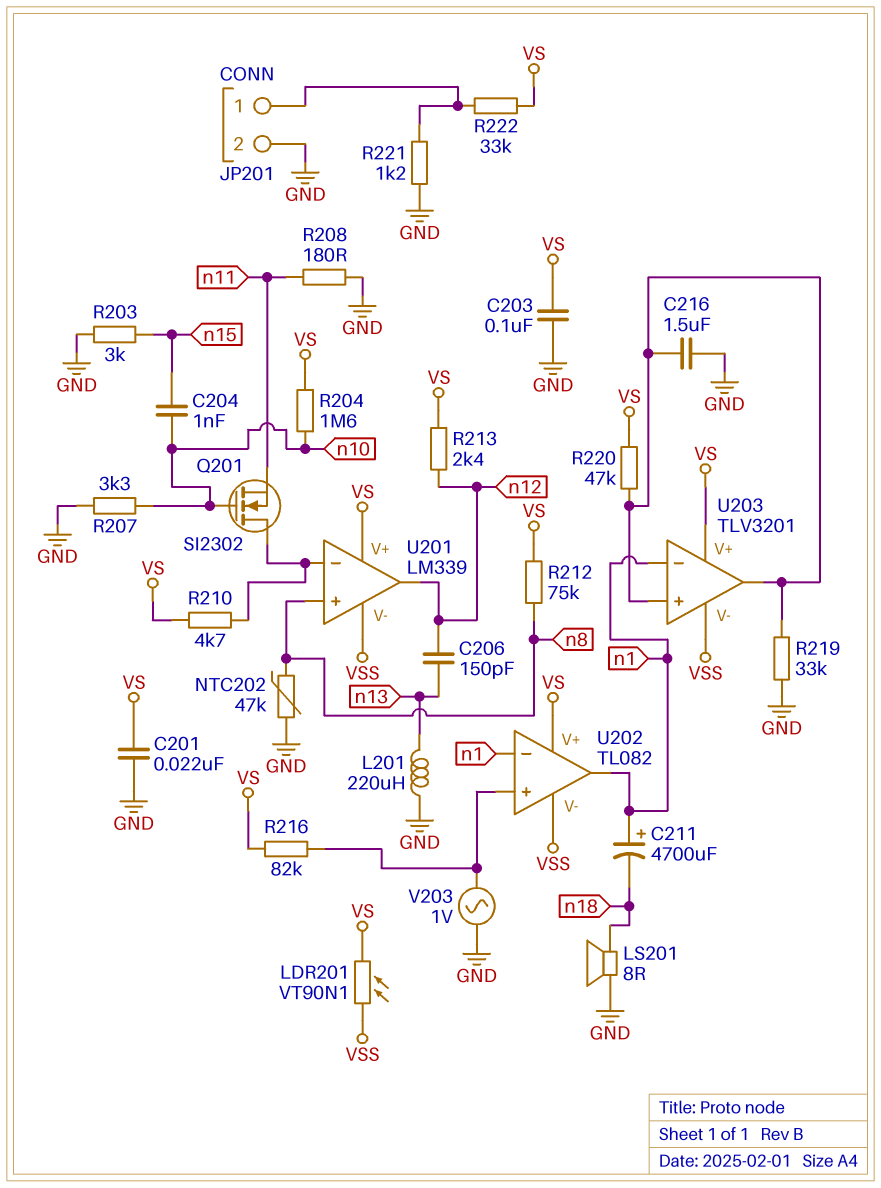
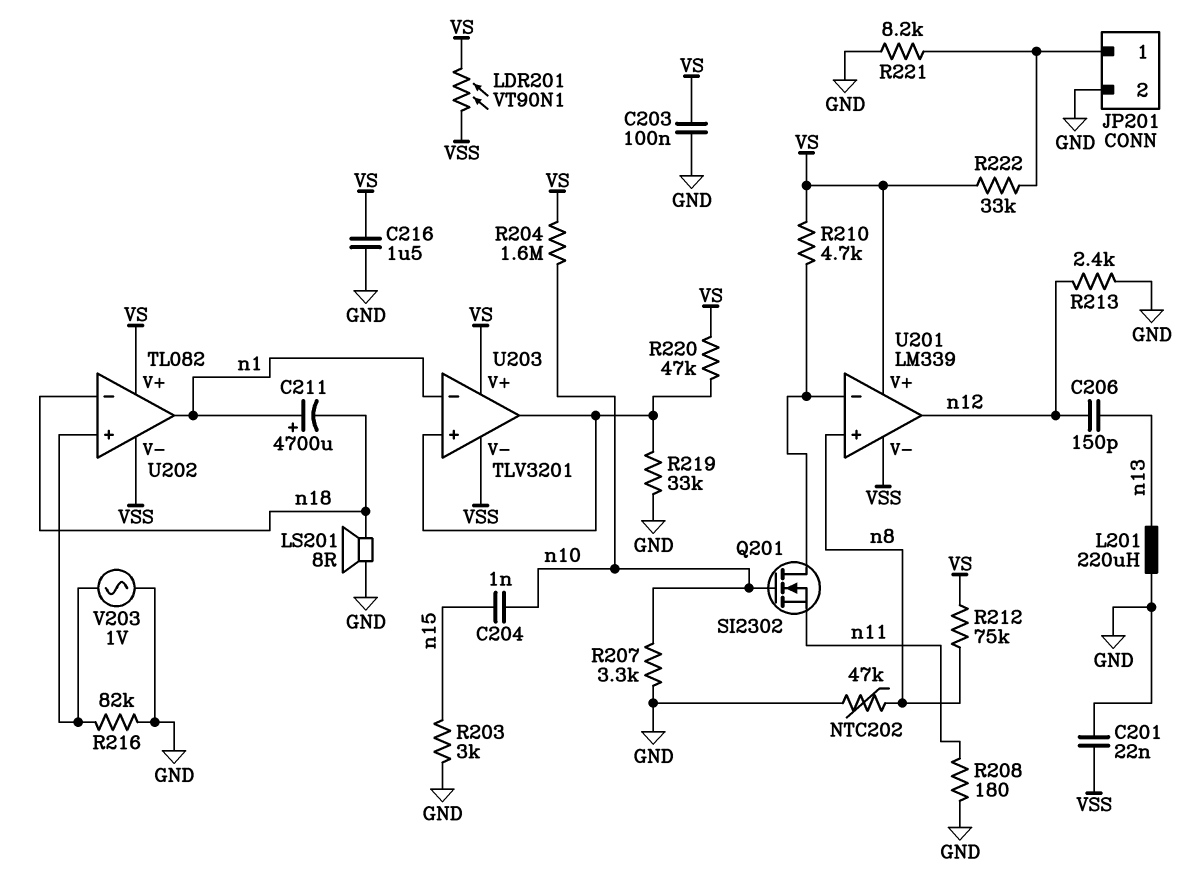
C201: 22nF (GND, VS) -> 22nF (GND, VSS)
C216: 1.5uF (GND, U203/in+) -> 1.5uF (GND, VS)
R213: 2.4k (VS, n12) -> 2.4k (GND, n12)
R216: 82k (U202/in+, VS) -> 82k (GND, U202/in+)
R221: 1.2k (GND, JP201/1) -> 8.2k (GND, JP201/1)
U202 pin in-: n1 -> n18

